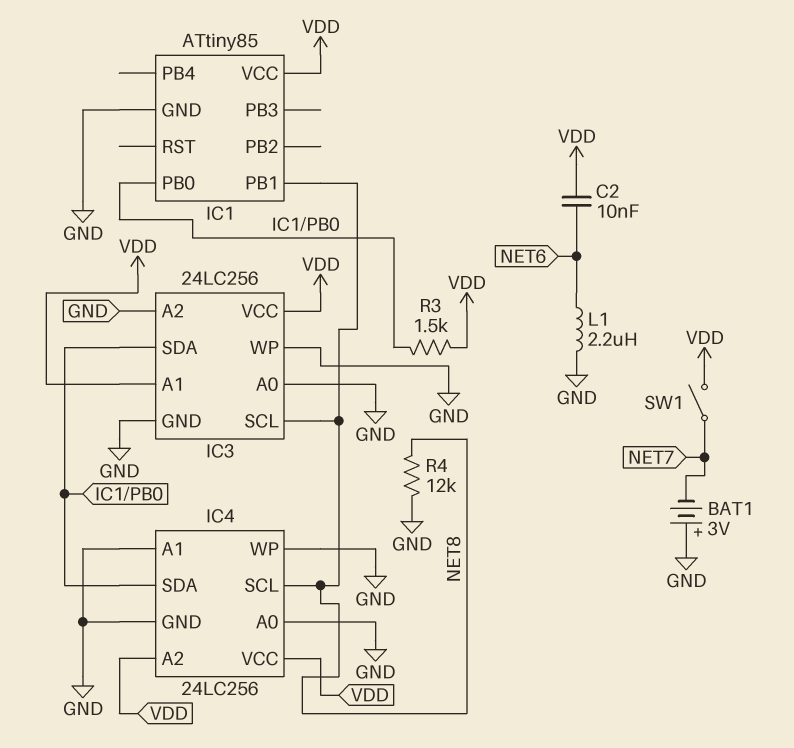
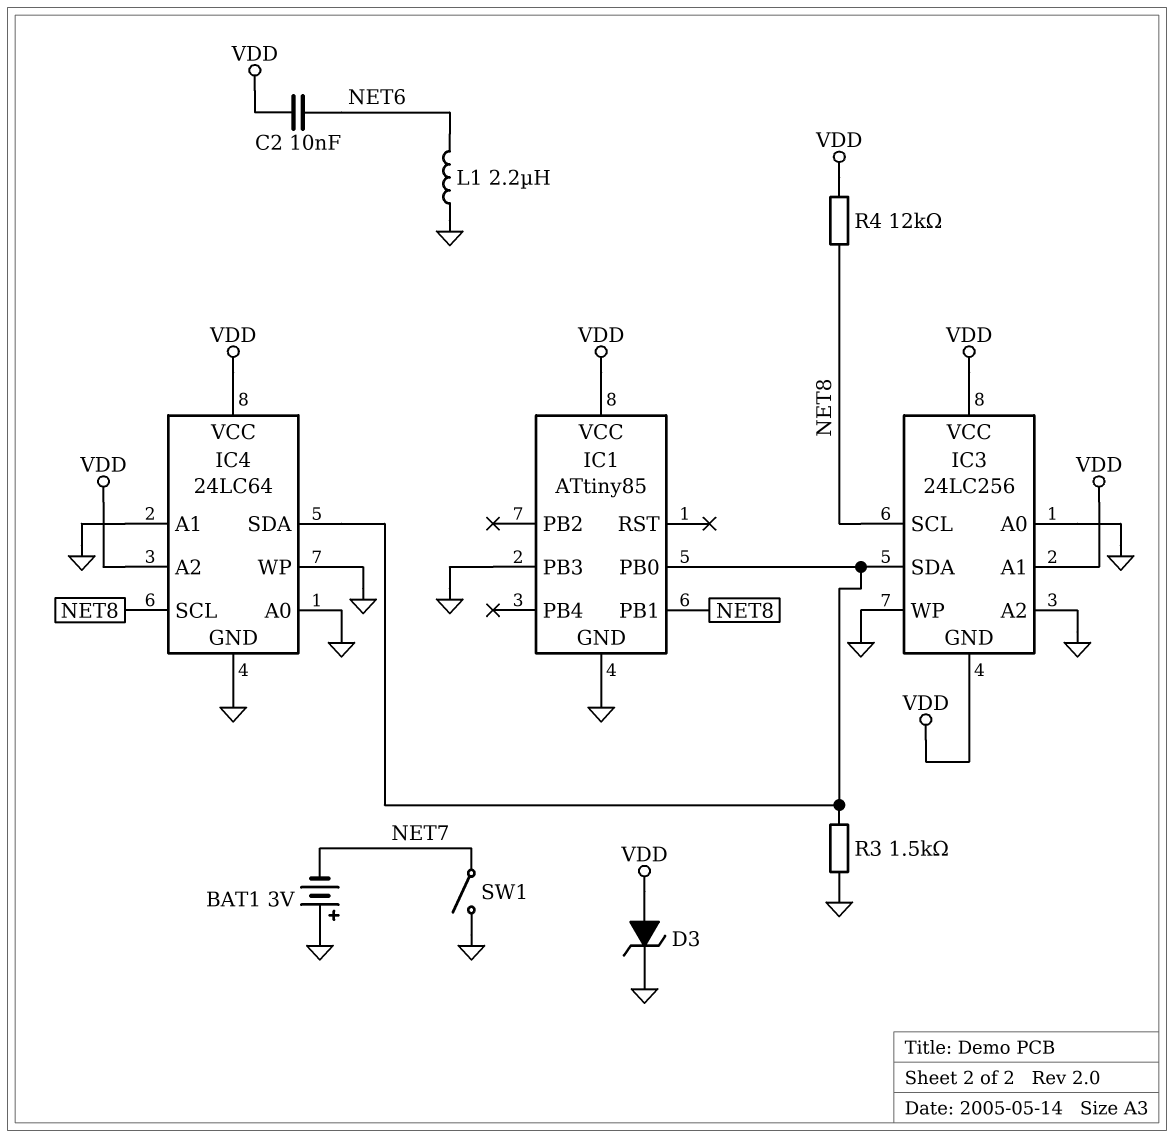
D3: none -> zener (A VDD, K GND)
IC1 pin PB3: none -> GND
IC3 pin GND: GND -> VDD
IC4: 24LC256 -> 24LC64
R3: 1.5k (IC1/PB0, VDD) -> 1.5k (GND, IC1/PB0)
R4: 12k (GND, NET8) -> 12k (NET8, VDD)
SW1: switch (NET7, VDD) -> switch (GND, NET7)

